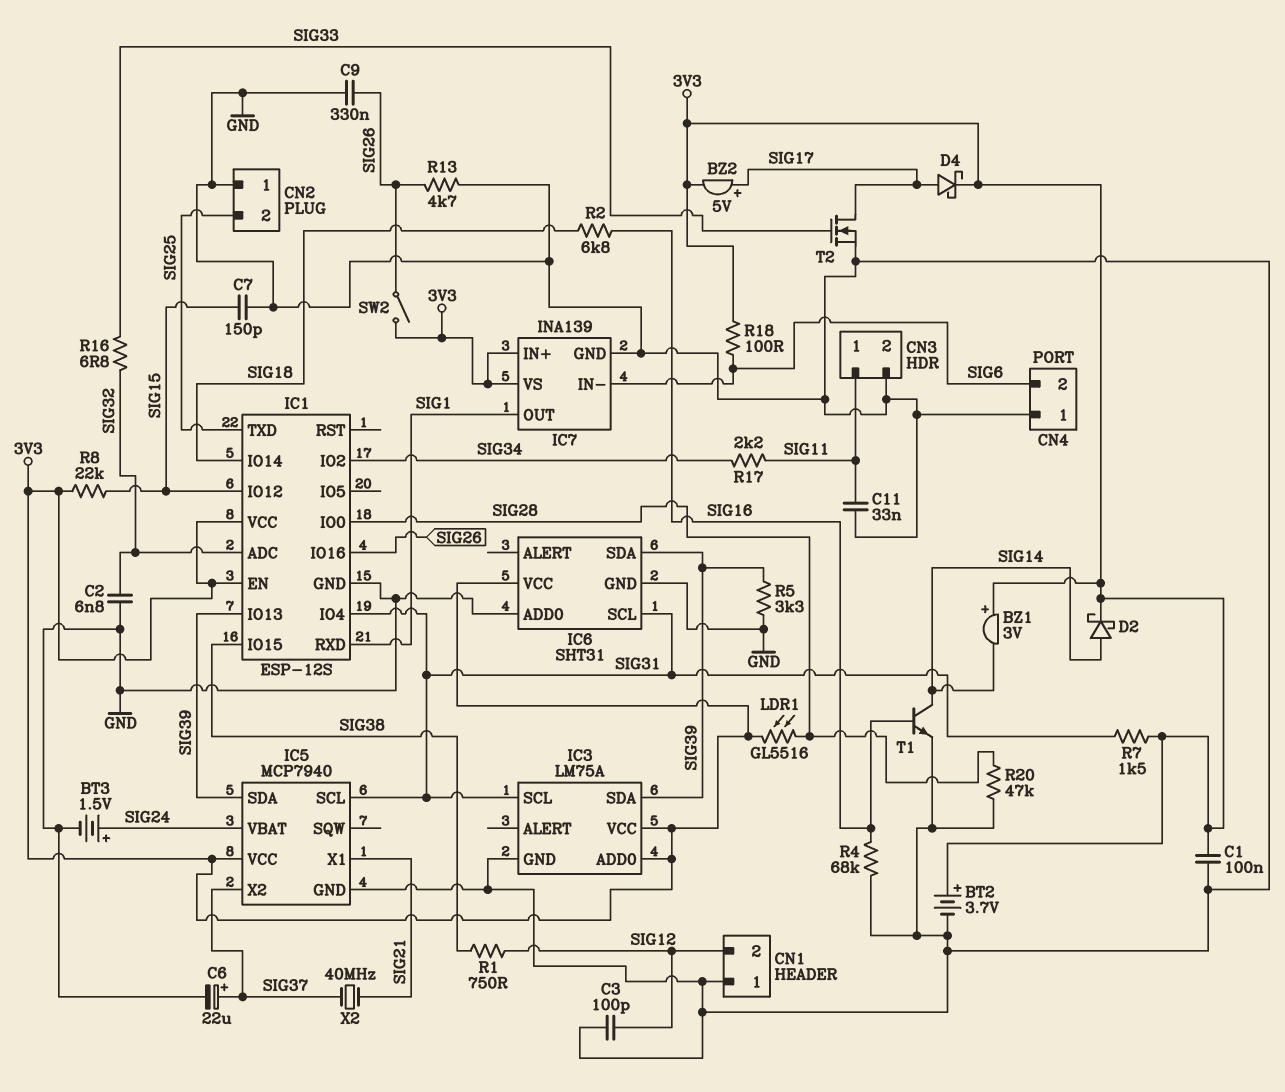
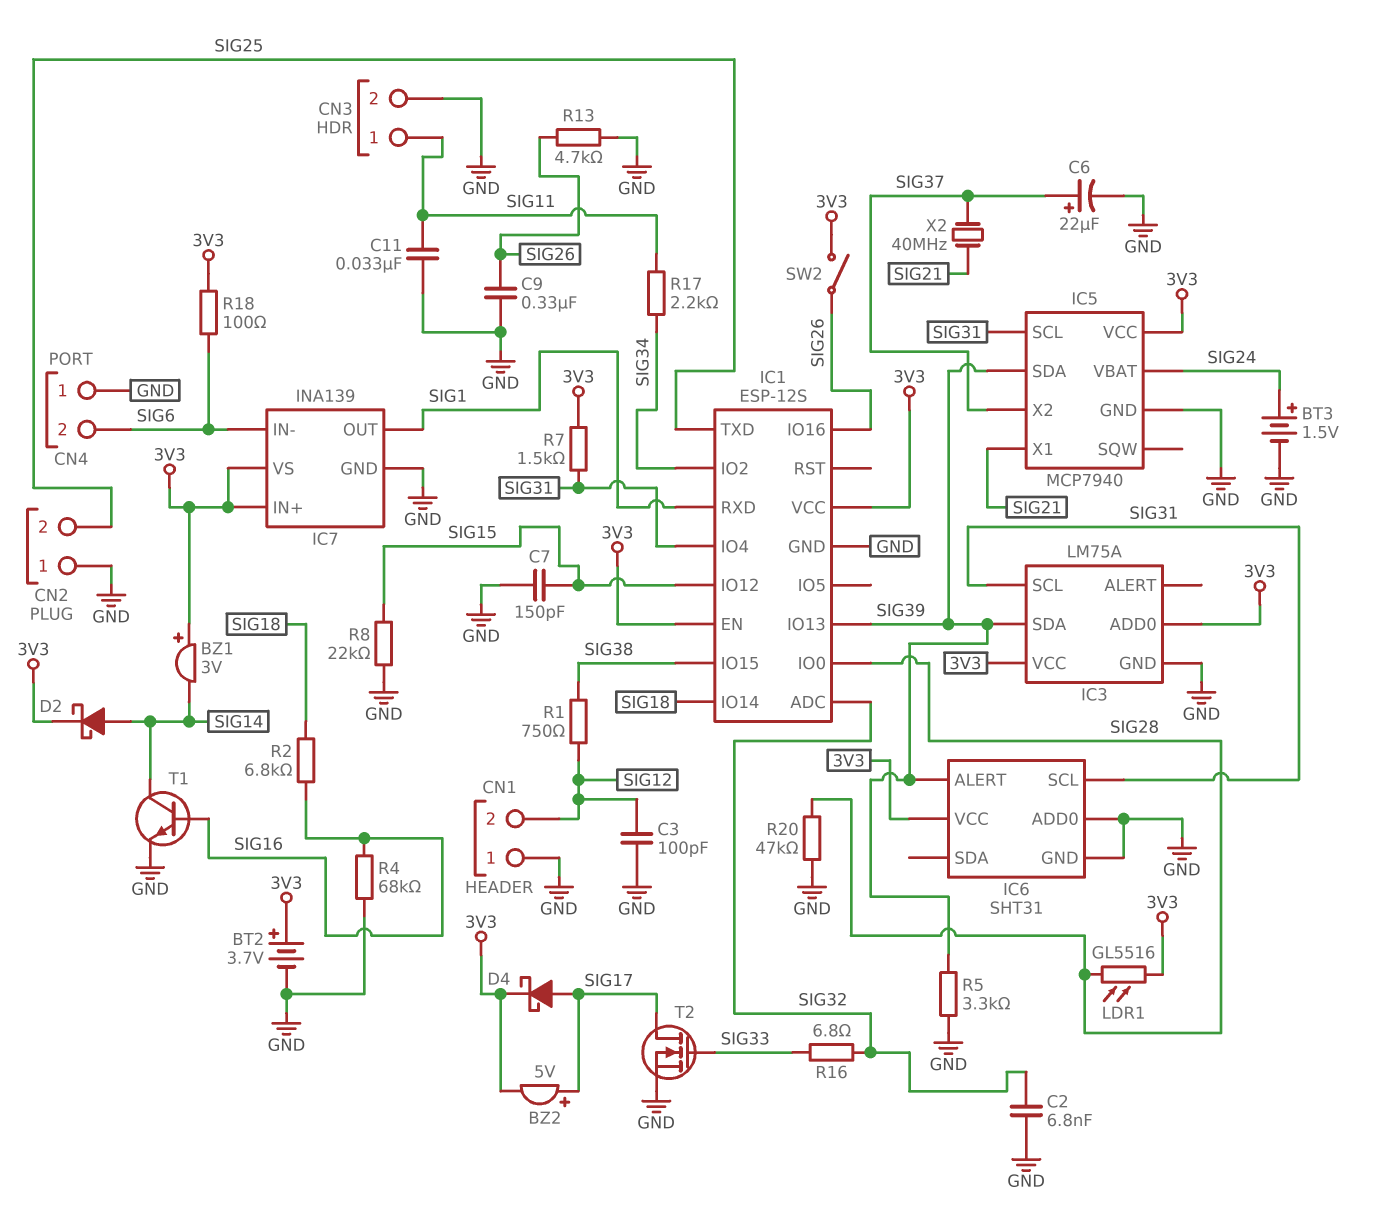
C1: 100nF (3V3, GND) -> none
IC6 pin ALERT: none -> SIG39
IC6 pin SDA: SIG39 -> none
R8: 22k (3V3, SIG15) -> 22k (GND, SIG15)

